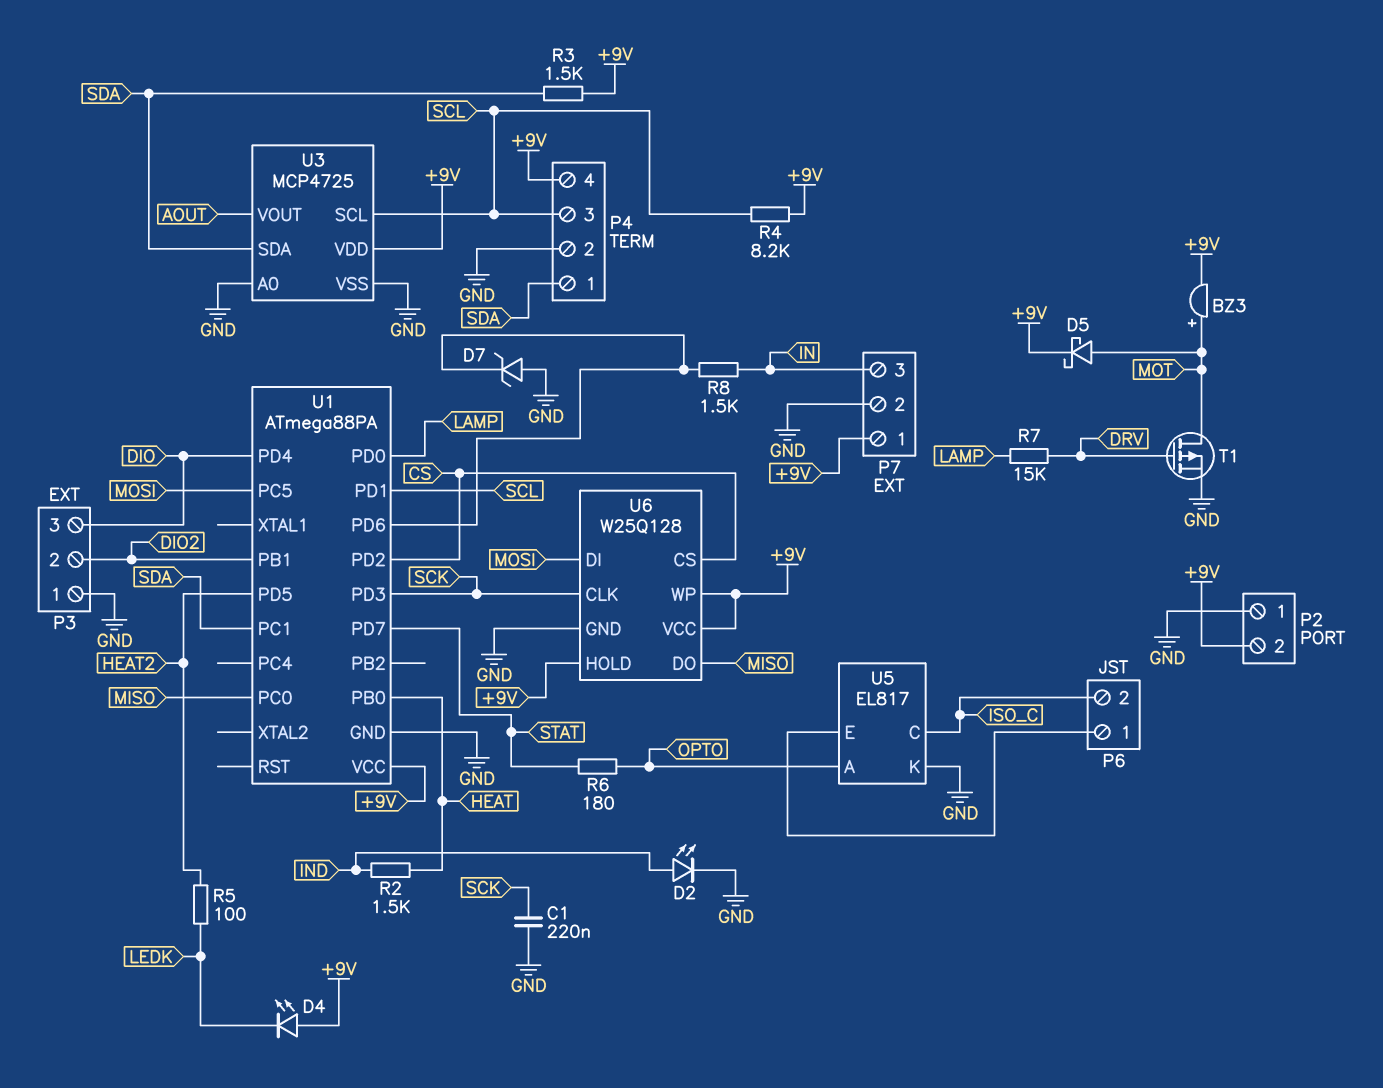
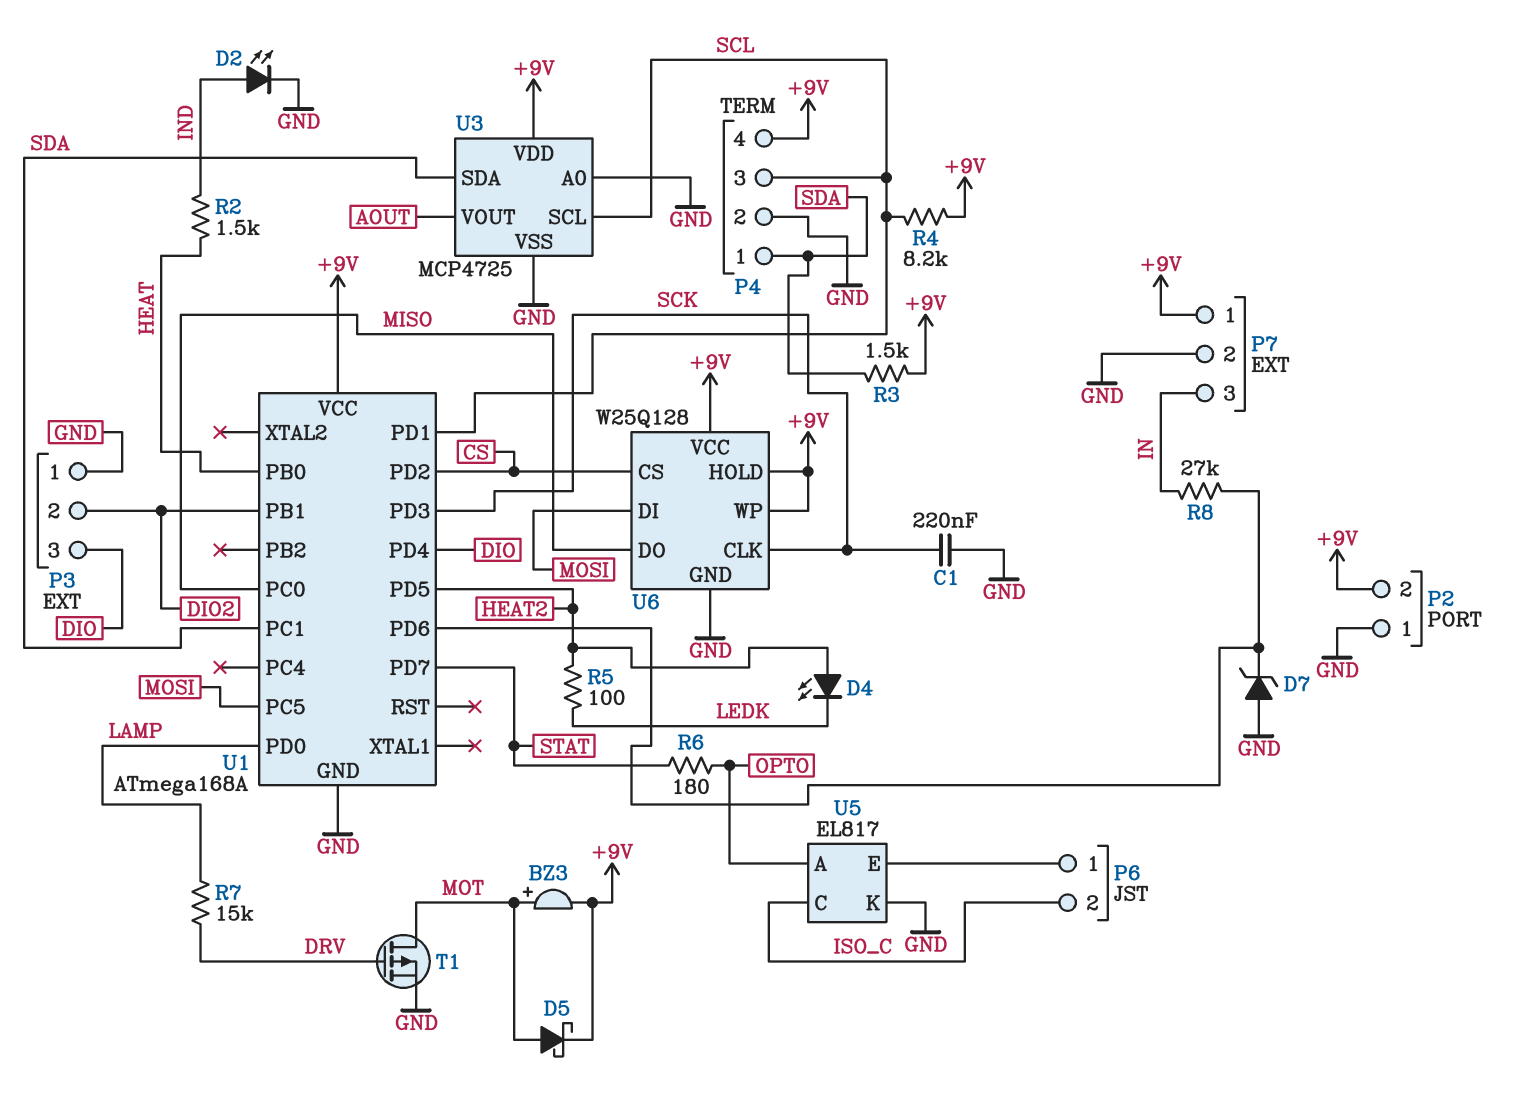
D4: LED (A +9V, K LEDK) -> LED (A HEAT2, K LEDK)
R8: 1.5k (IN, U1/PD6) -> 27k (IN, U1/PD6)
U1: ATmega88PA -> ATmega168A

